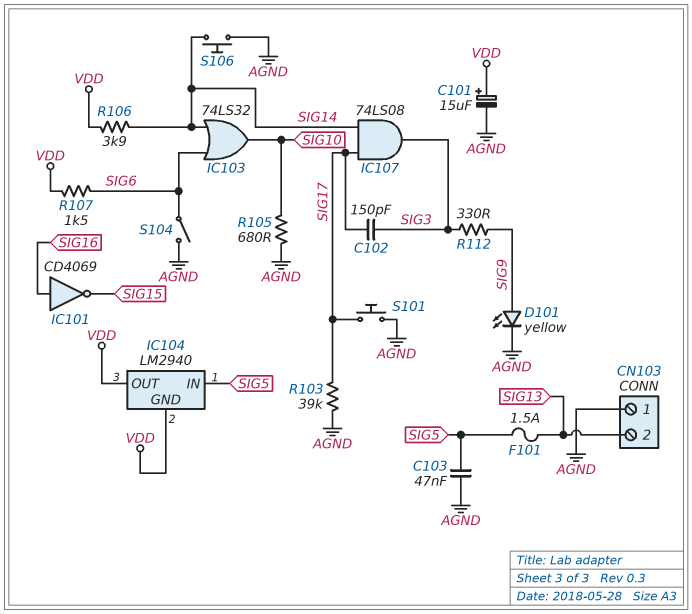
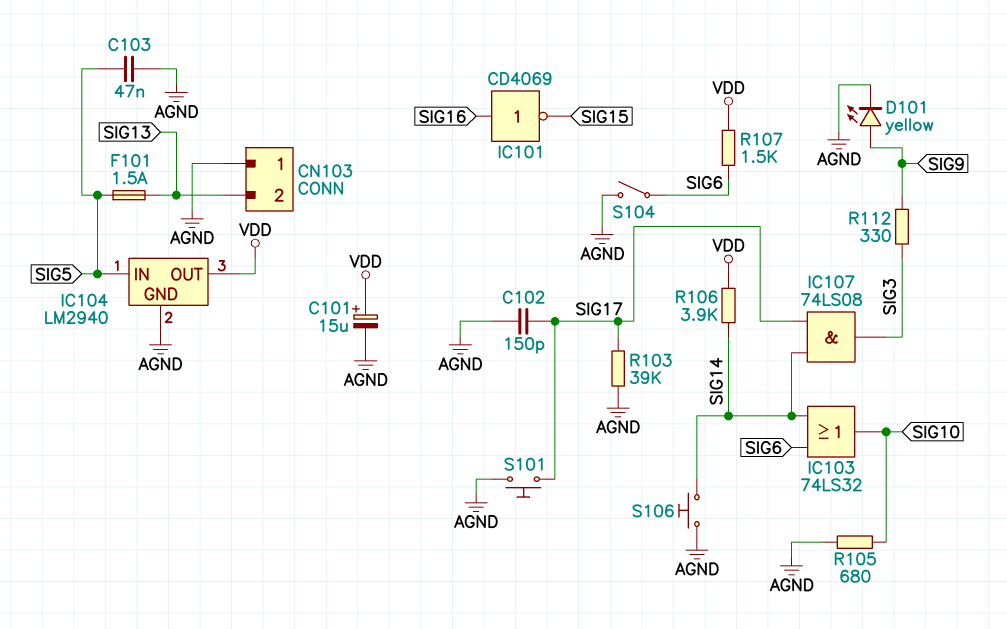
C102: 150pF (SIG3, SIG17) -> 150pF (AGND, SIG17)
IC104 pin GND: VDD -> AGND

